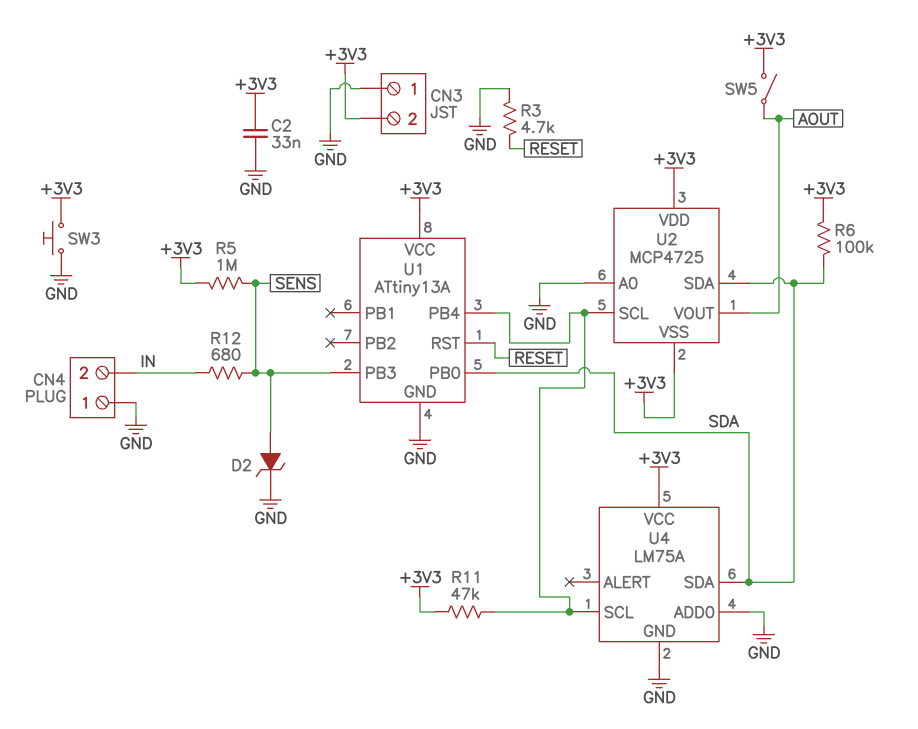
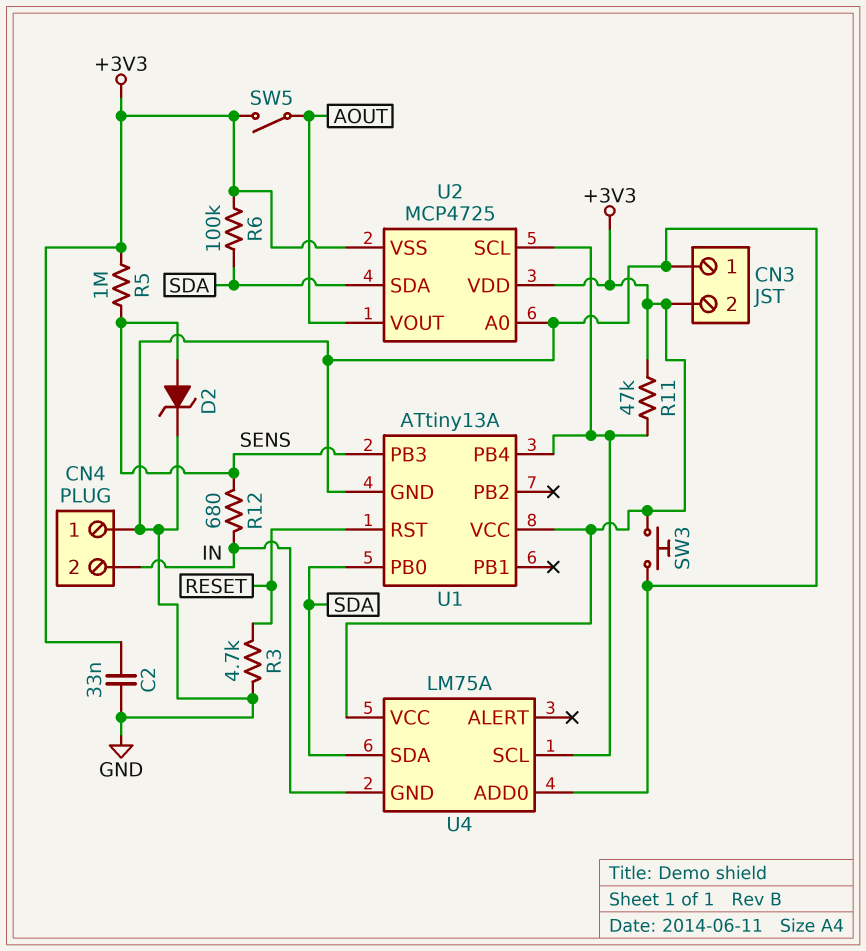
U4 pin GND: GND -> IN

